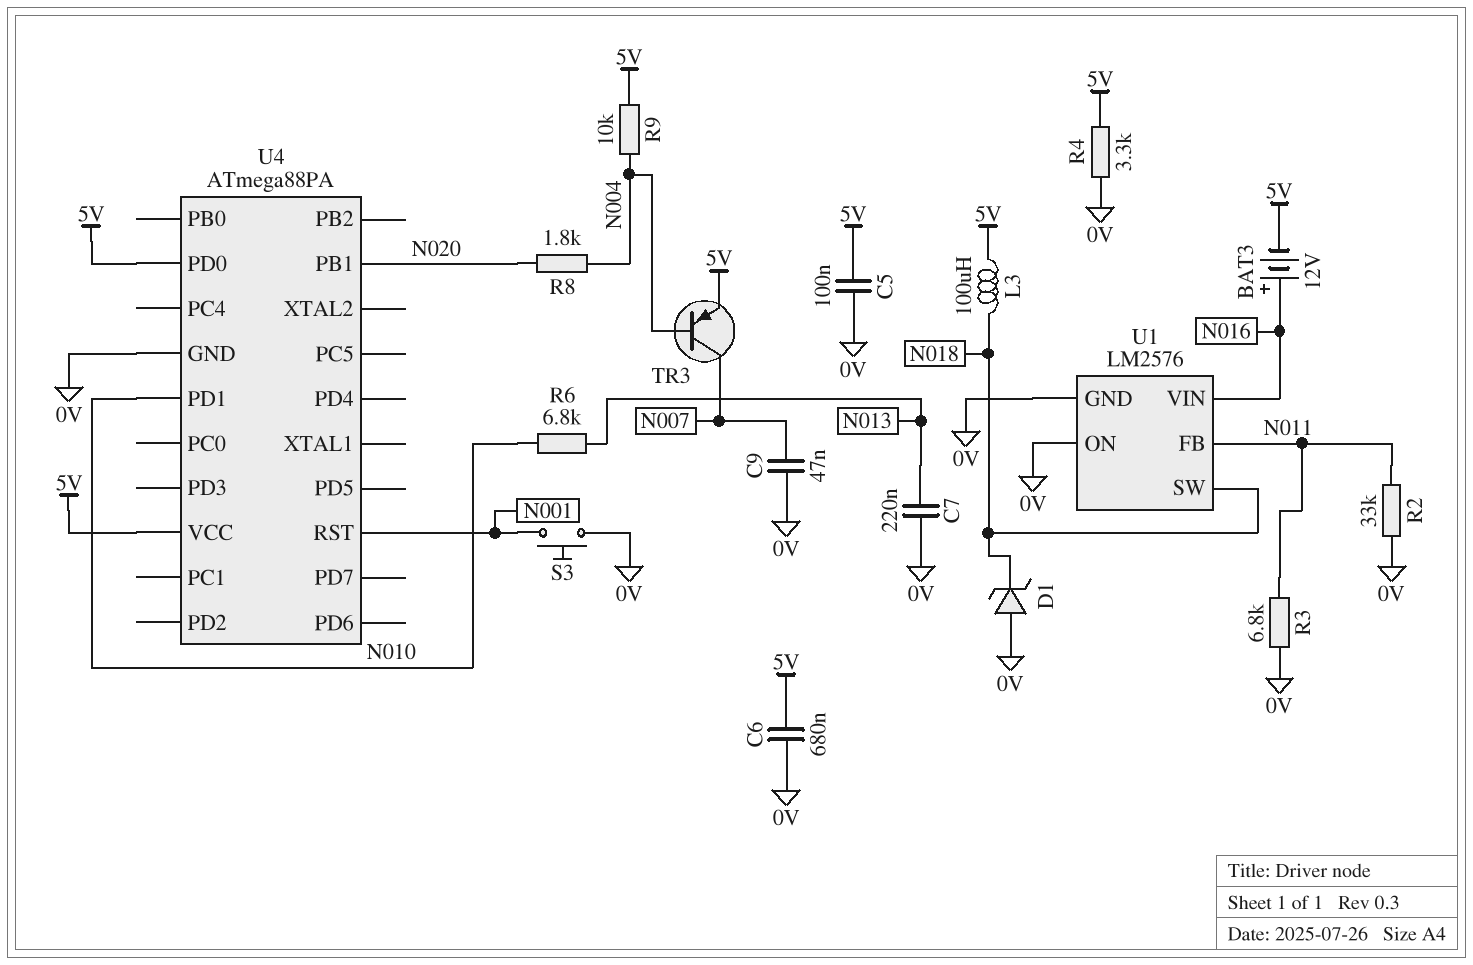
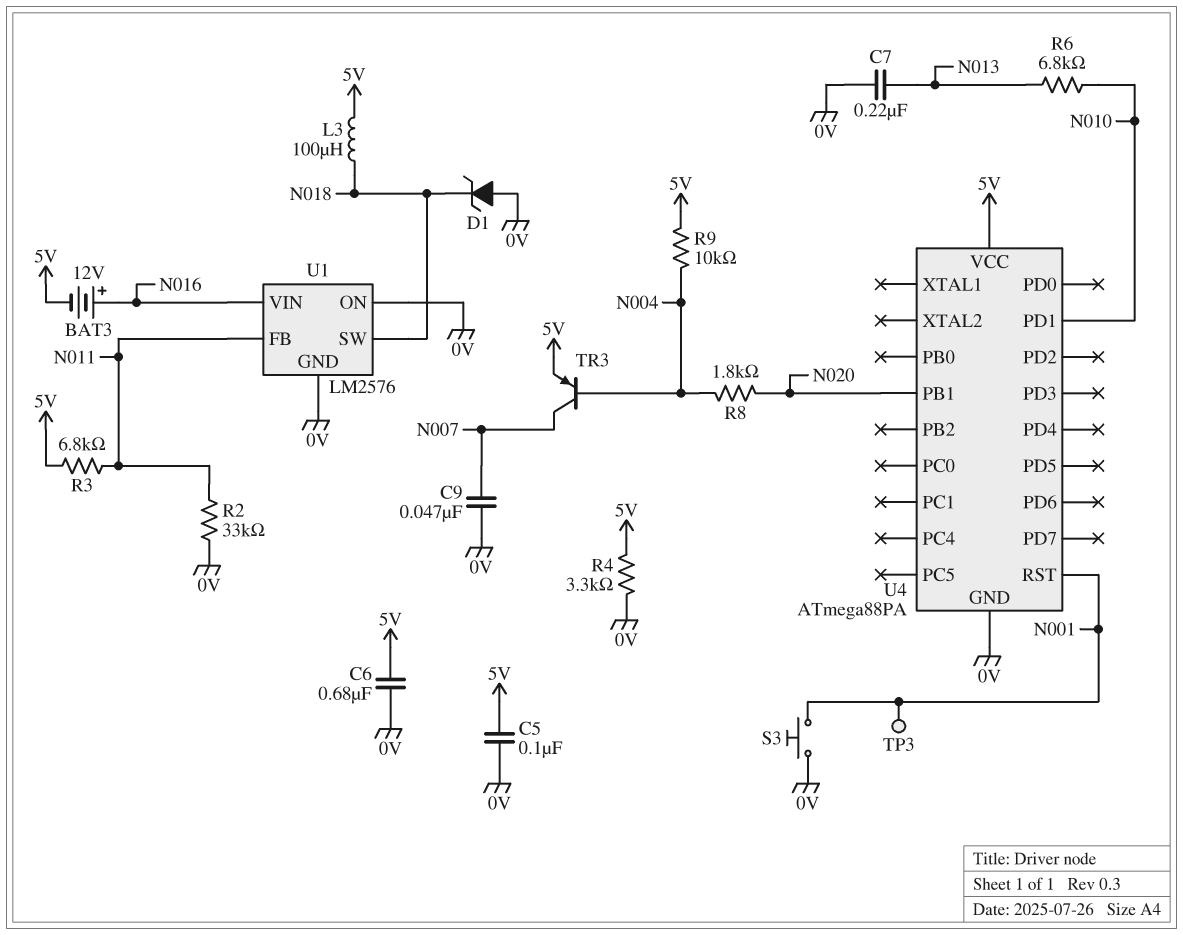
R3: 6.8k (0V, N011) -> 6.8k (5V, N011)
TP3: none -> test point (N001)
U4 pin PD0: 5V -> none

